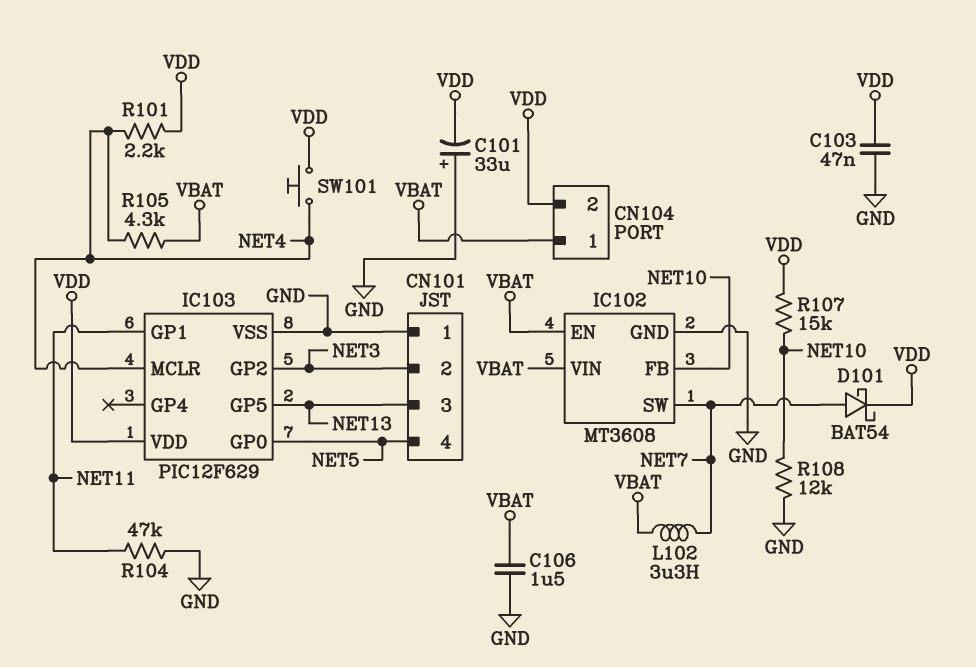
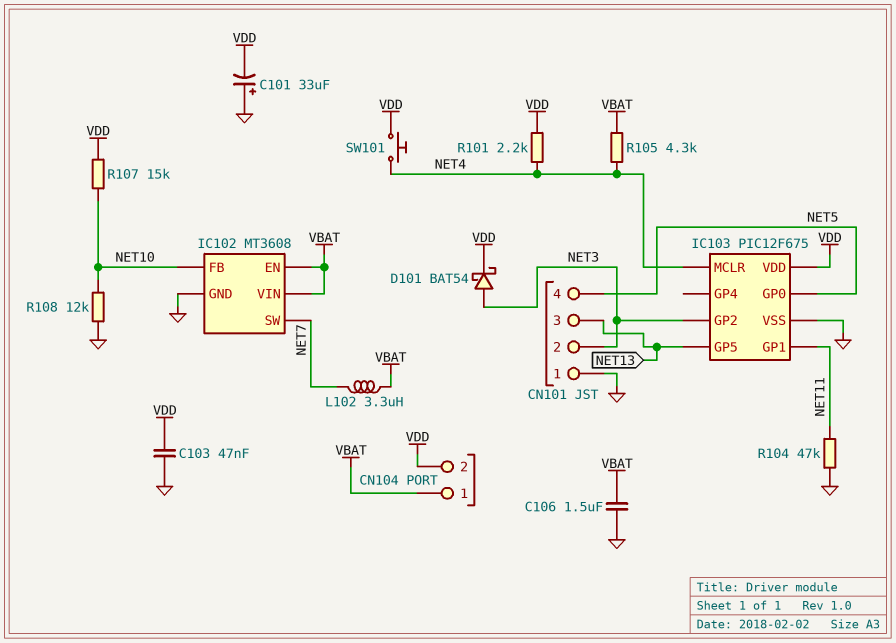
D101: schottky BAT54 (A NET7, K VDD) -> schottky BAT54 (A NET3, K VDD)
IC103: PIC12F629 -> PIC12F675

